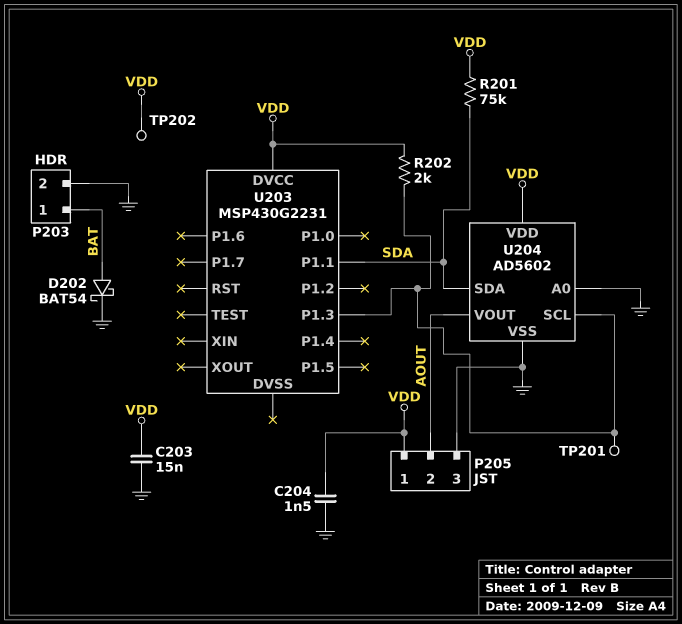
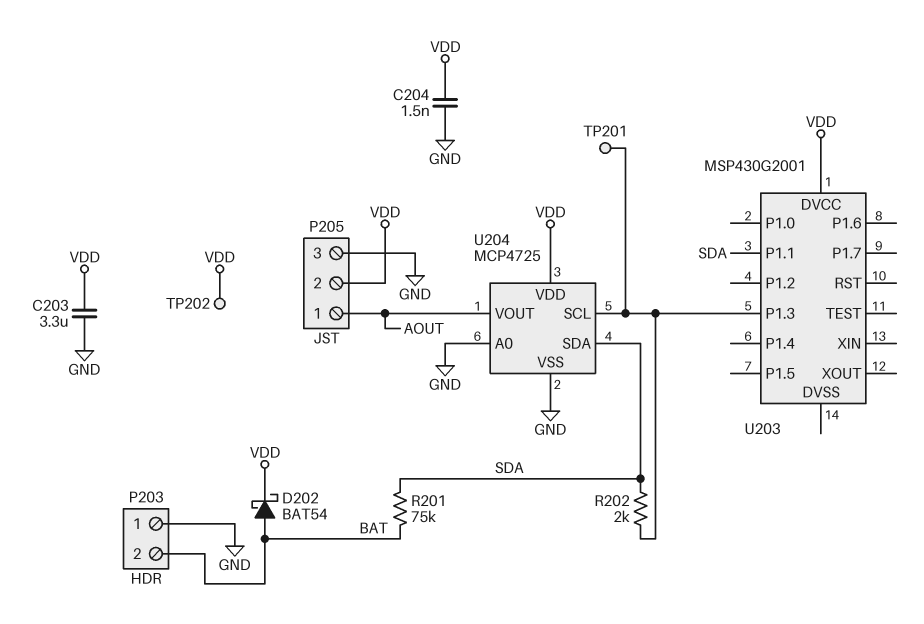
C203: 15nF (GND, VDD) -> 3.3uF (GND, VDD)
D202: schottky BAT54 (A BAT, K GND) -> schottky BAT54 (A BAT, K VDD)
P203 pin 1: BAT -> GND
P203 pin 2: GND -> BAT
P205 pin 1: VDD -> AOUT
P205 pin 2: AOUT -> VDD
R201: 75k (SDA, VDD) -> 75k (BAT, SDA)
R202: 2k (U203/P1.3, VDD) -> 2k (SDA, U203/P1.3)
U203: MSP430G2231 -> MSP430G2001
U204: AD5602 -> MCP4725

